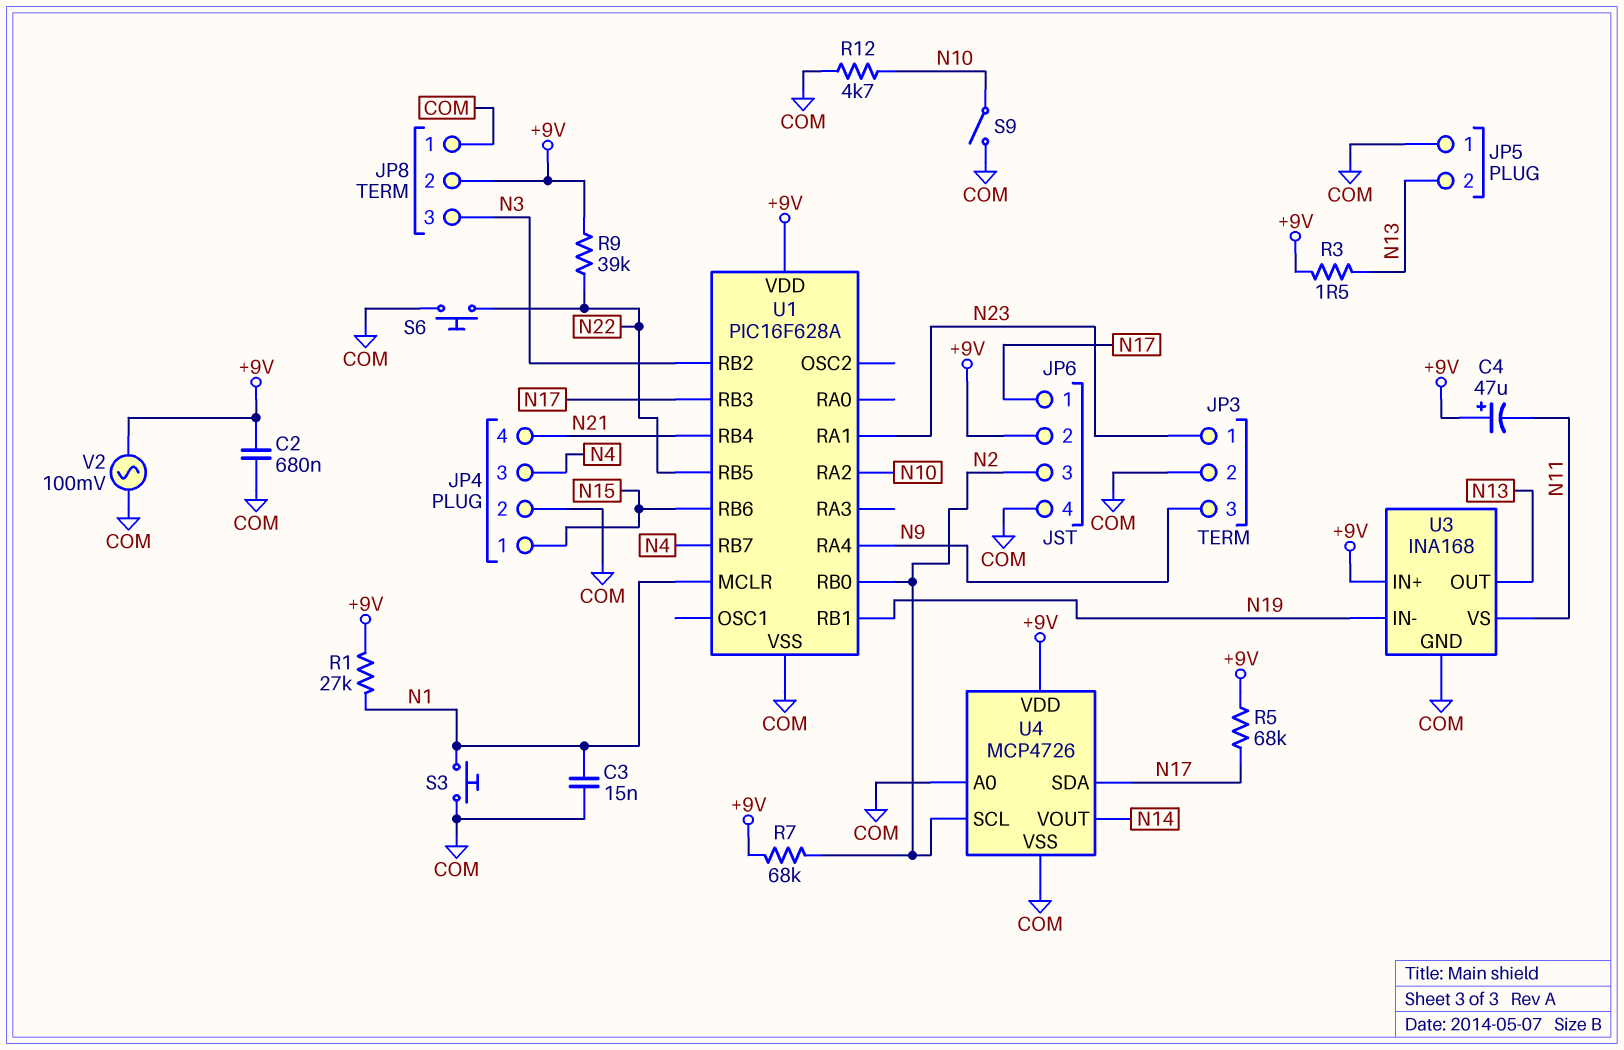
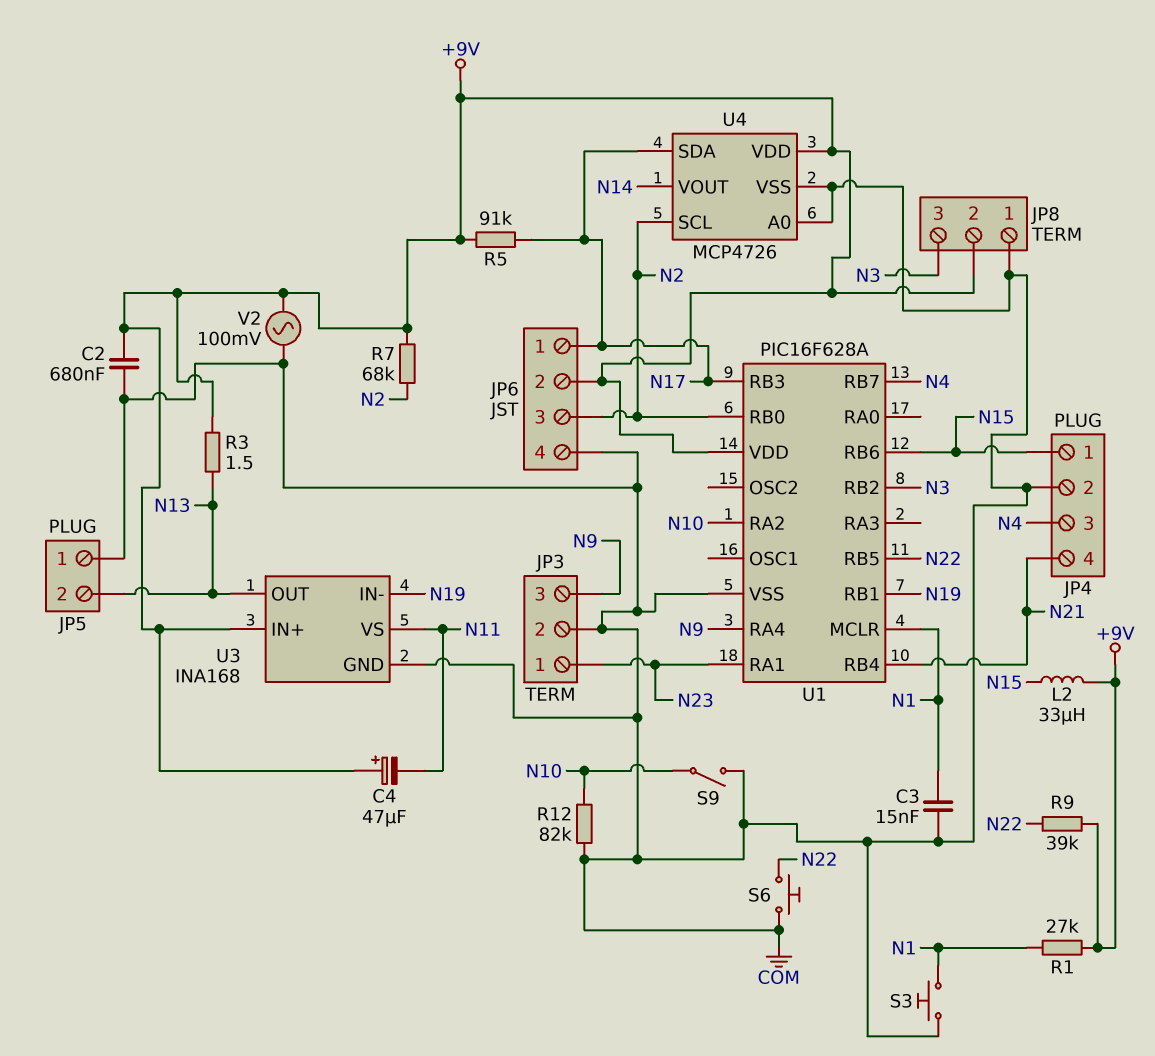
L2: none -> 33uH (+9V, N15)
R5: 68k (+9V, N17) -> 91k (+9V, N17)
R12: 4.7k (COM, N10) -> 82k (COM, N10)

